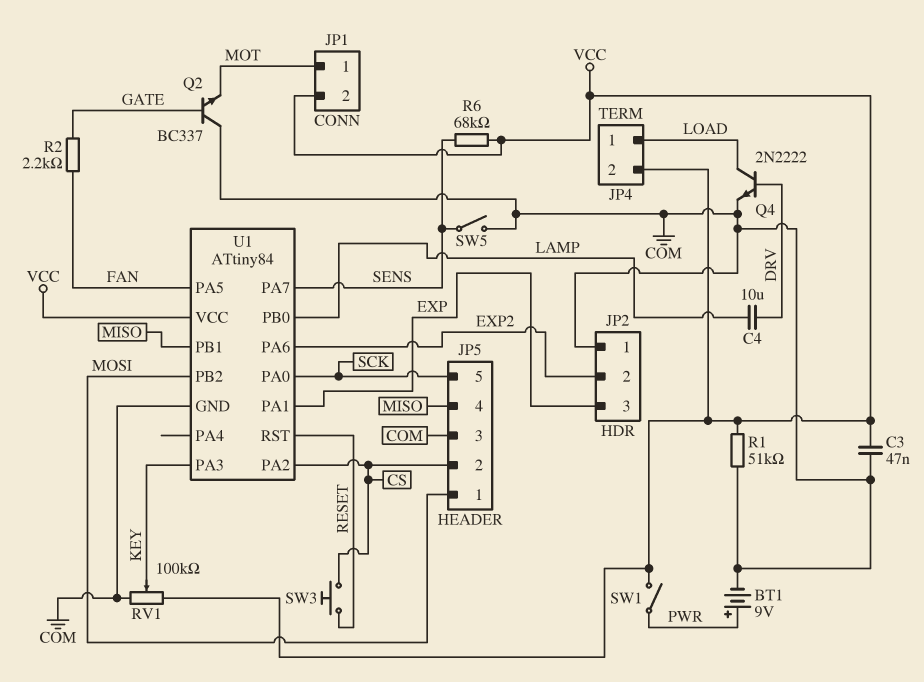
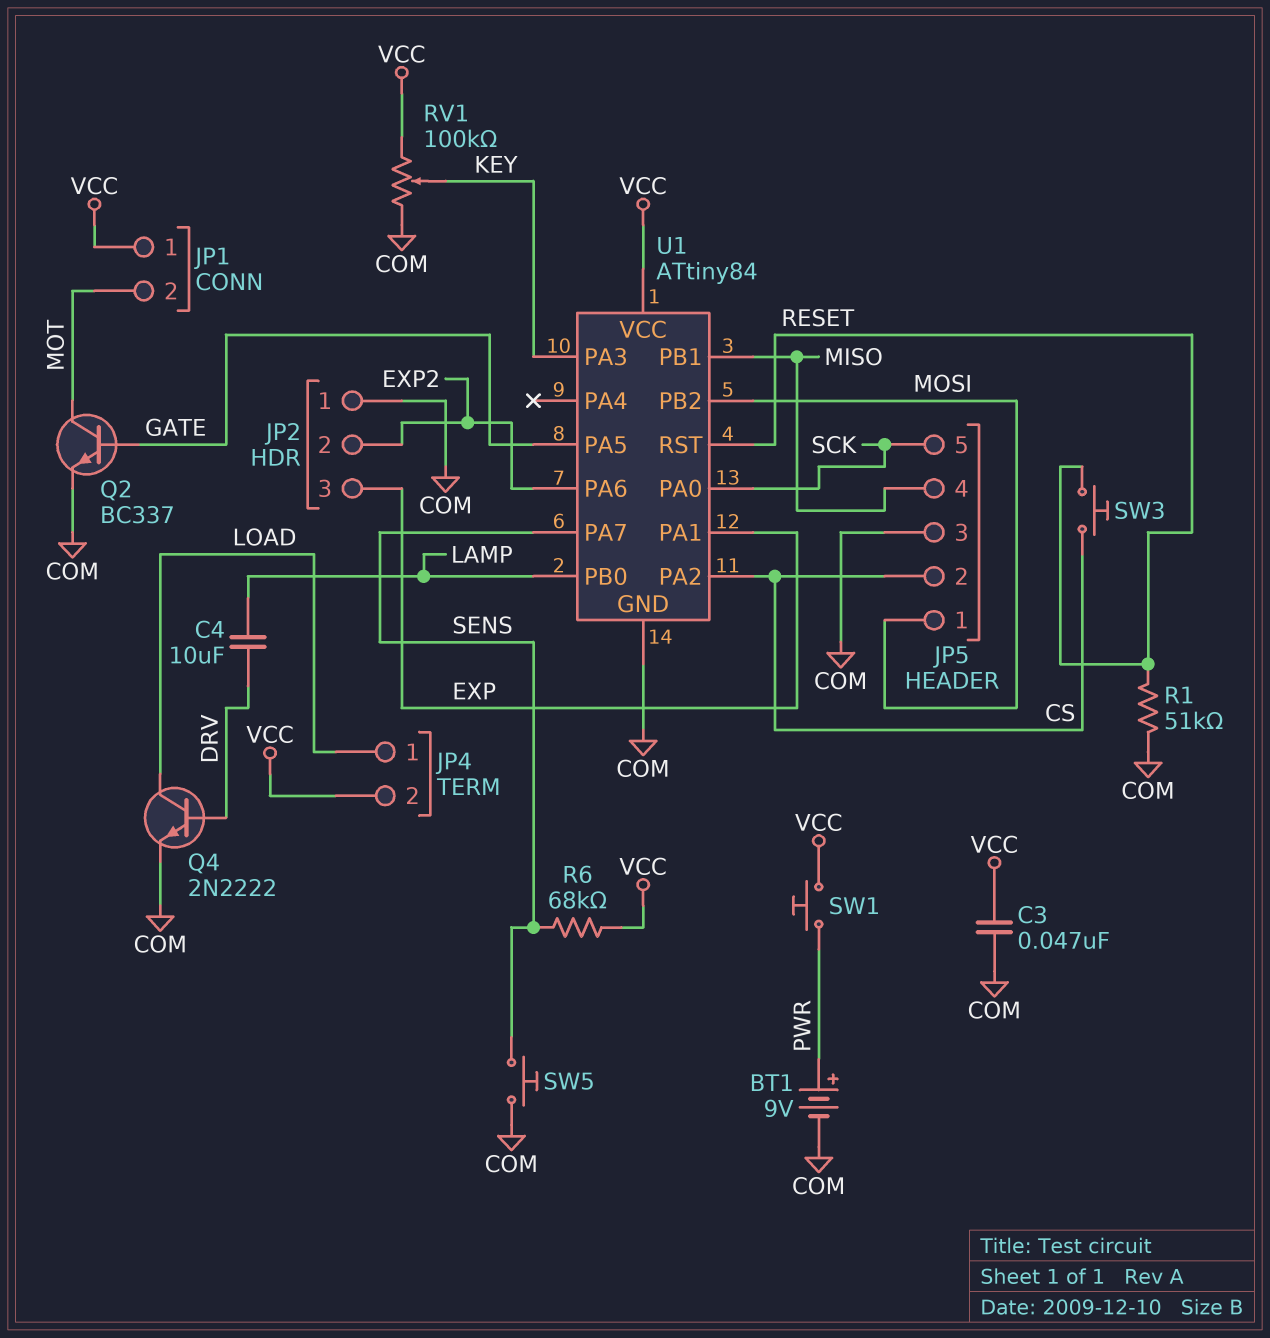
JP1 pin 1: MOT -> VCC
JP1 pin 2: VCC -> MOT
Q2: NPN BC337 (B GATE, C COM, E MOT) -> NPN BC337 (B GATE, C MOT, E COM)
R1: 51k (COM, VCC) -> 51k (COM, RESET)
R2: 2.2k (FAN, GATE) -> none
SW1: switch (PWR, VCC) -> button (PWR, VCC)
SW5: switch (COM, SENS) -> button (COM, SENS)
U1 pin PA5: FAN -> GATE

